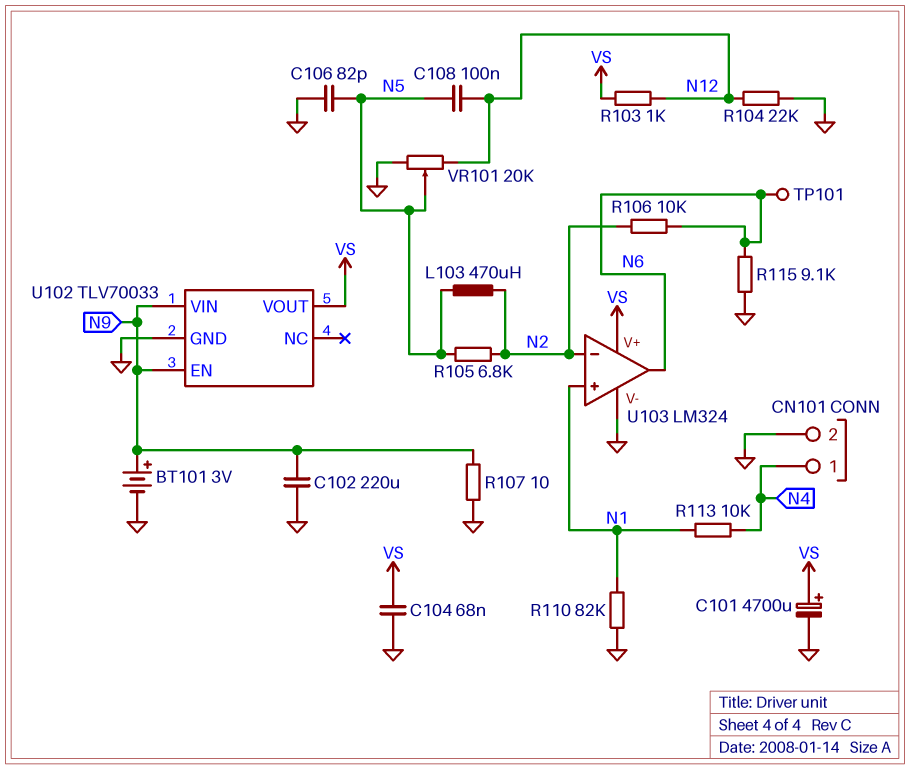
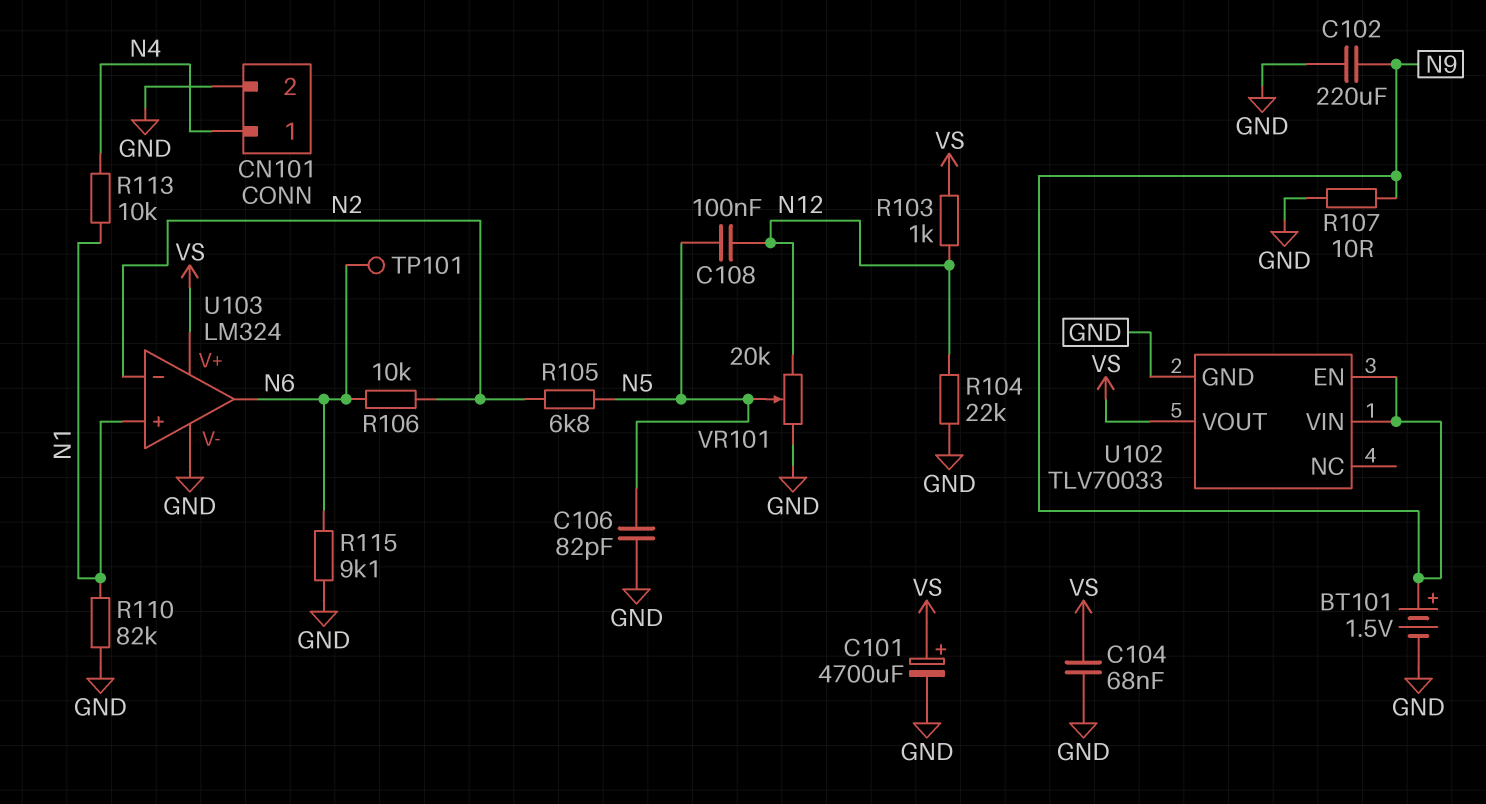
BT101: 3V (plus N9, minus GND) -> 1.5V (plus N9, minus GND)
L103: 470uH (N2, N5) -> none

